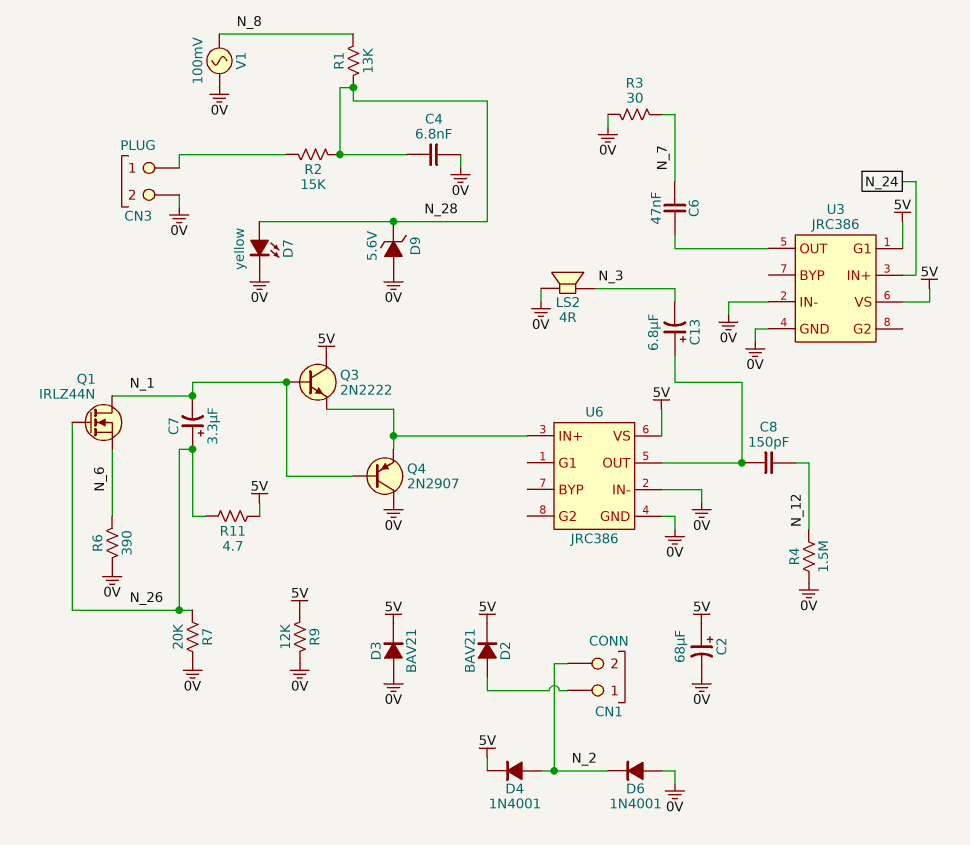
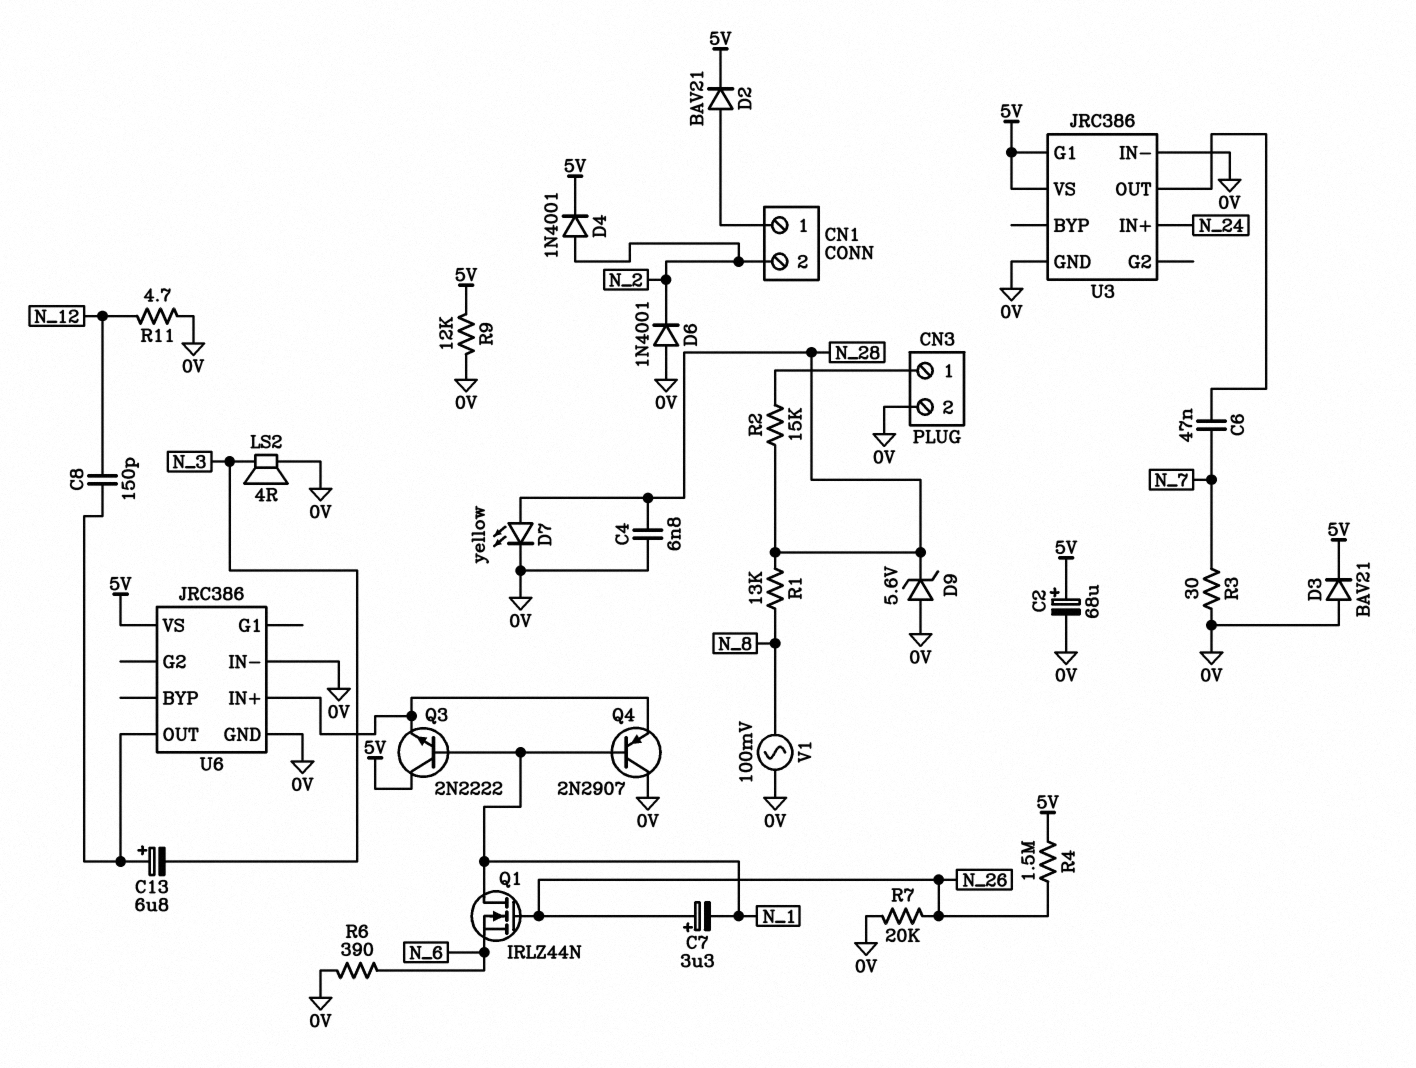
R4: 1.5M (0V, N_12) -> 1.5M (5V, N_26)
R11: 4.7 (5V, N_26) -> 4.7 (0V, N_12)

